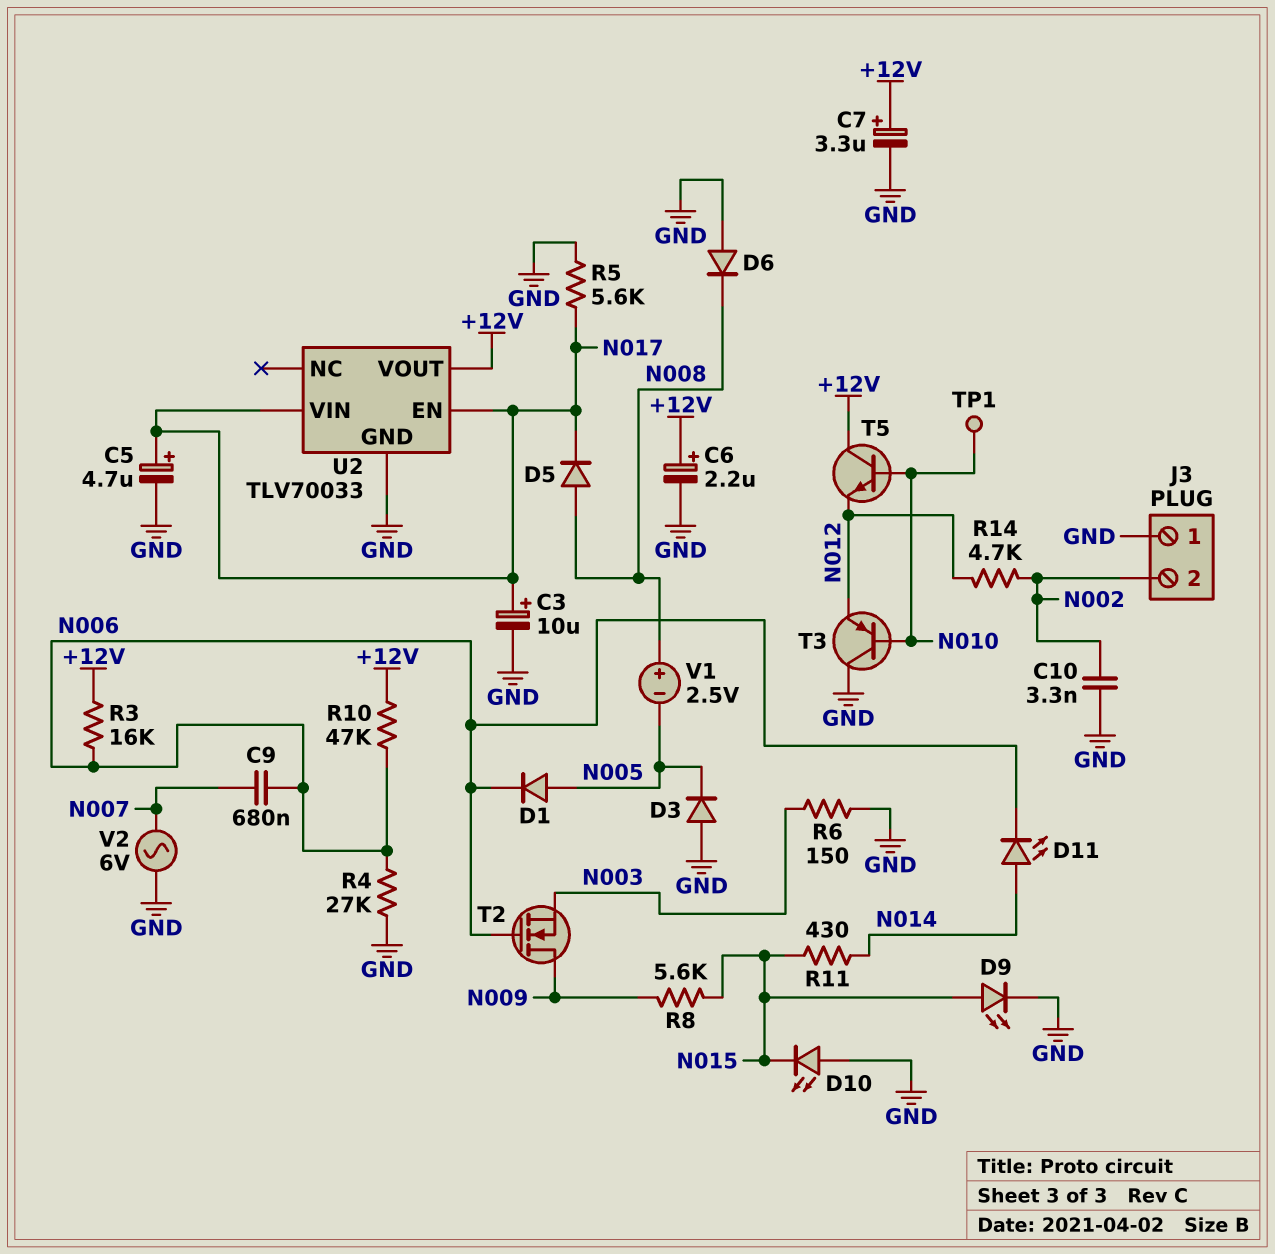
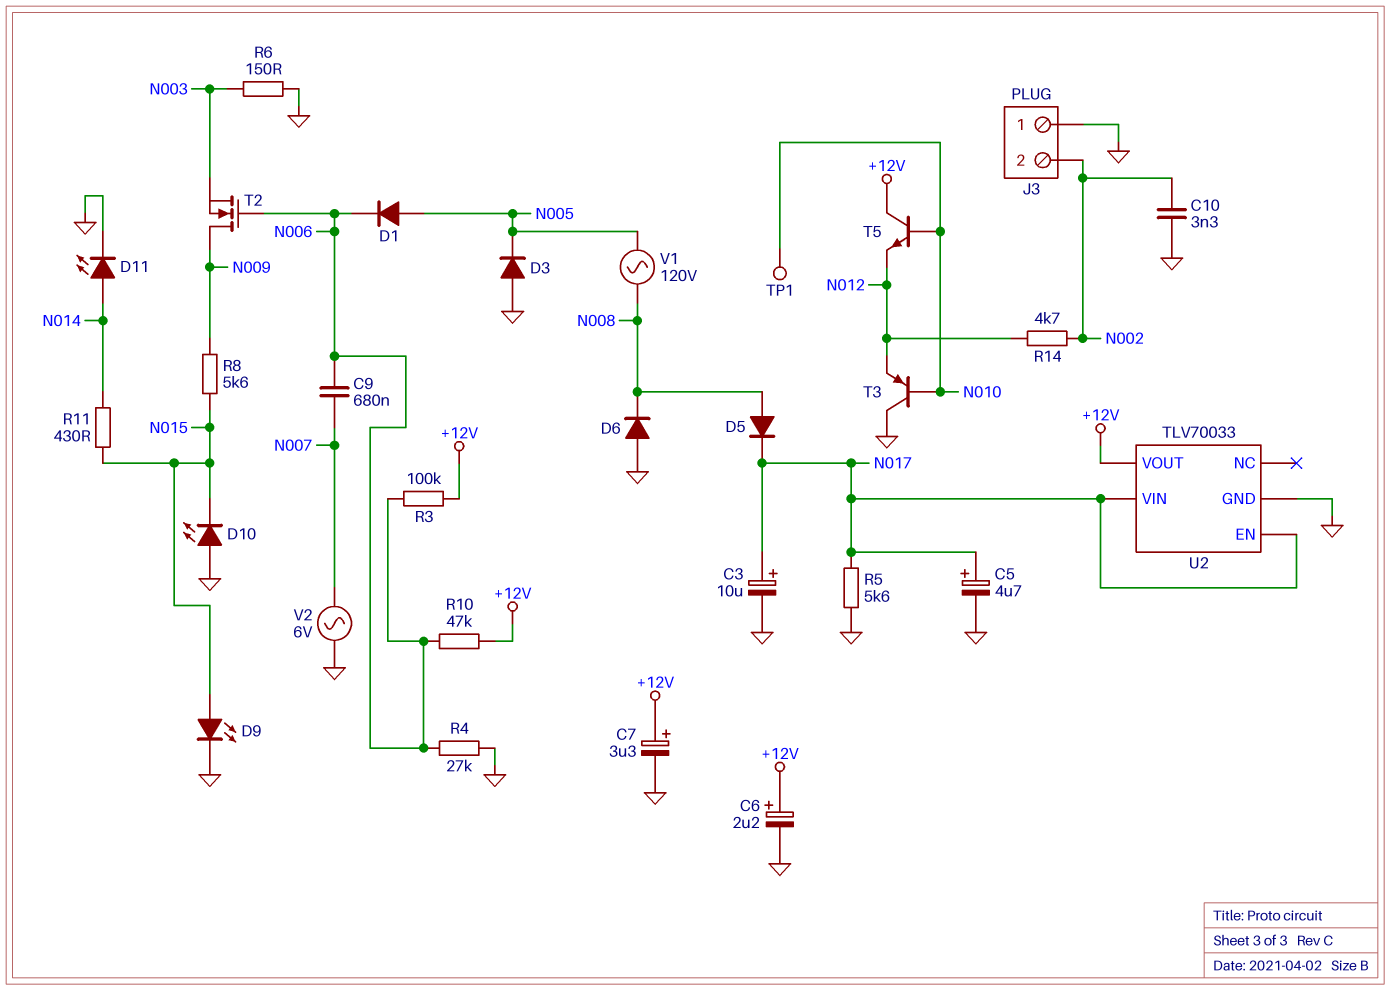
D11: LED (A N014, K N006) -> LED (A N014, K GND)
R3: 16k (+12V, N006) -> 100k (+12V, N006)
V1: 2.5V (plus N008, minus N005) -> AC 120V (N005, N008)

